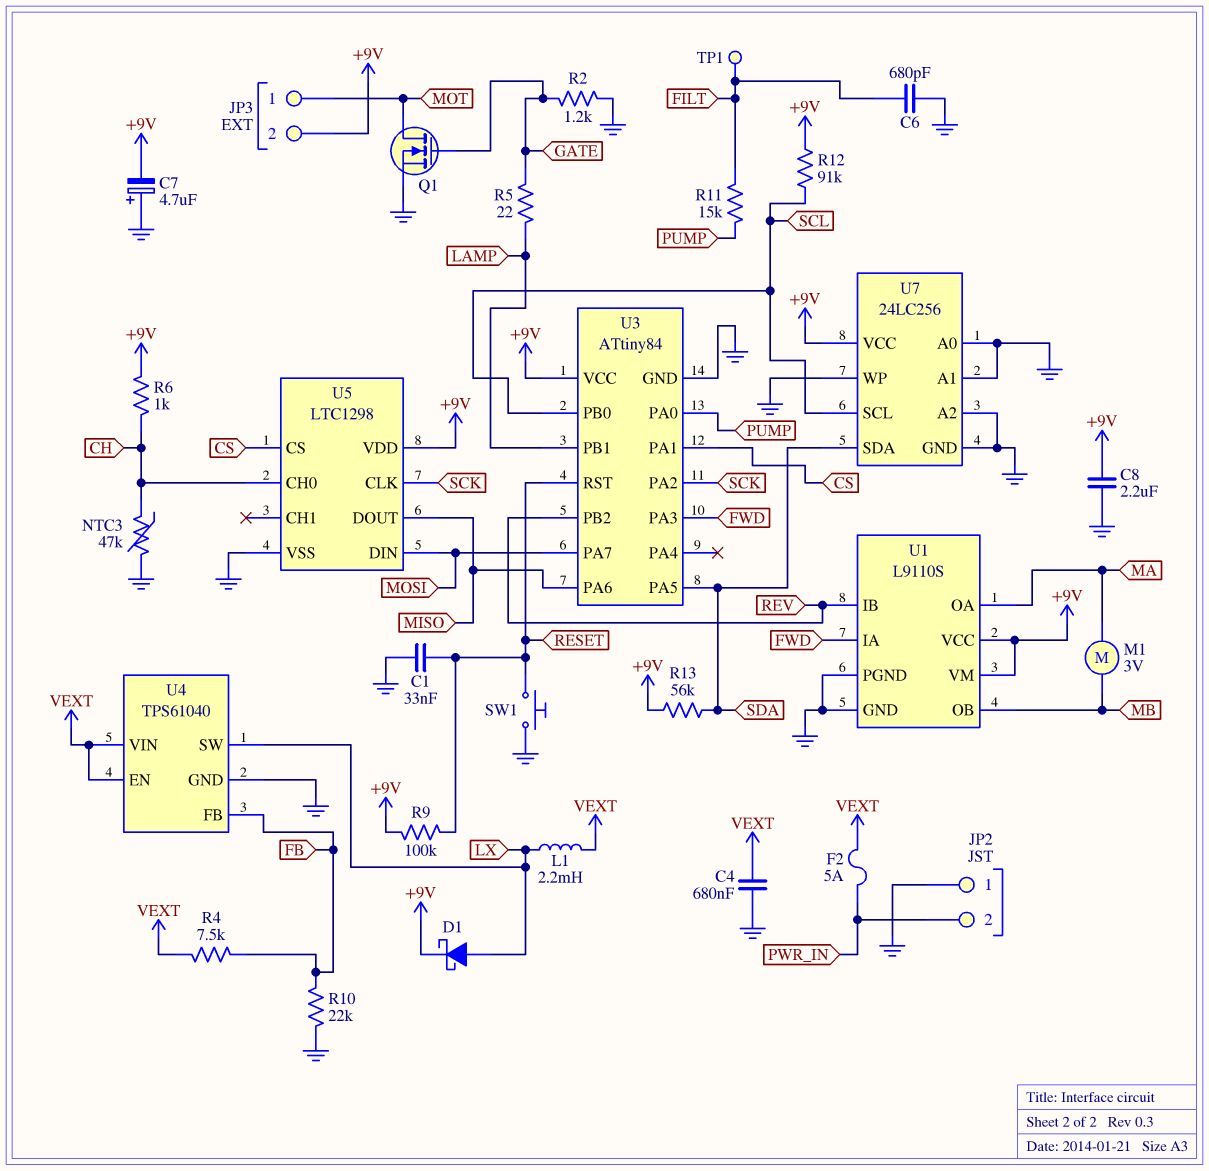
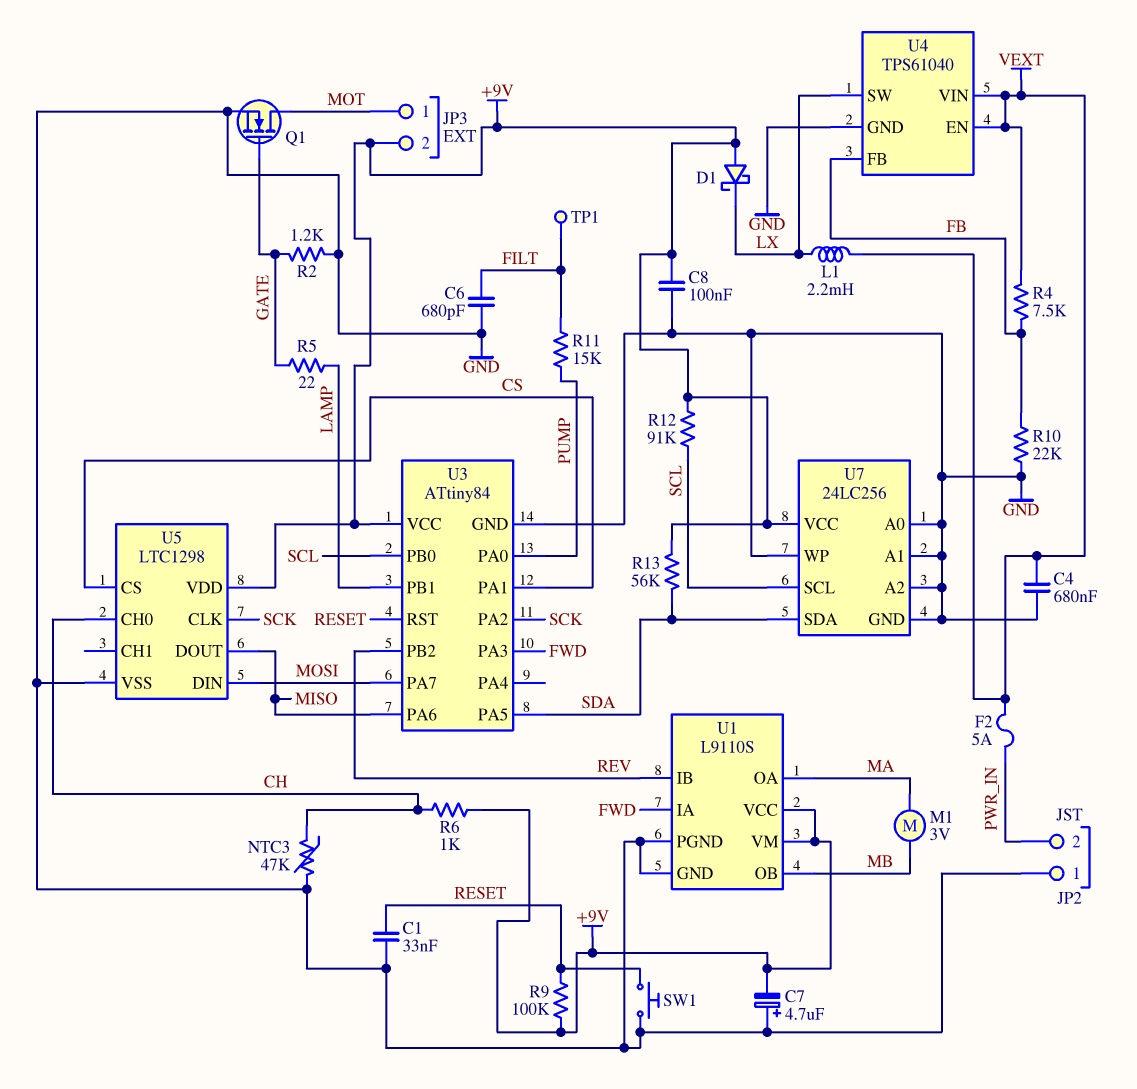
C8: 2.2uF (+9V, GND) -> 100nF (+9V, GND)
D1: schottky (A LX, K +9V) -> schottky (A +9V, K LX)

